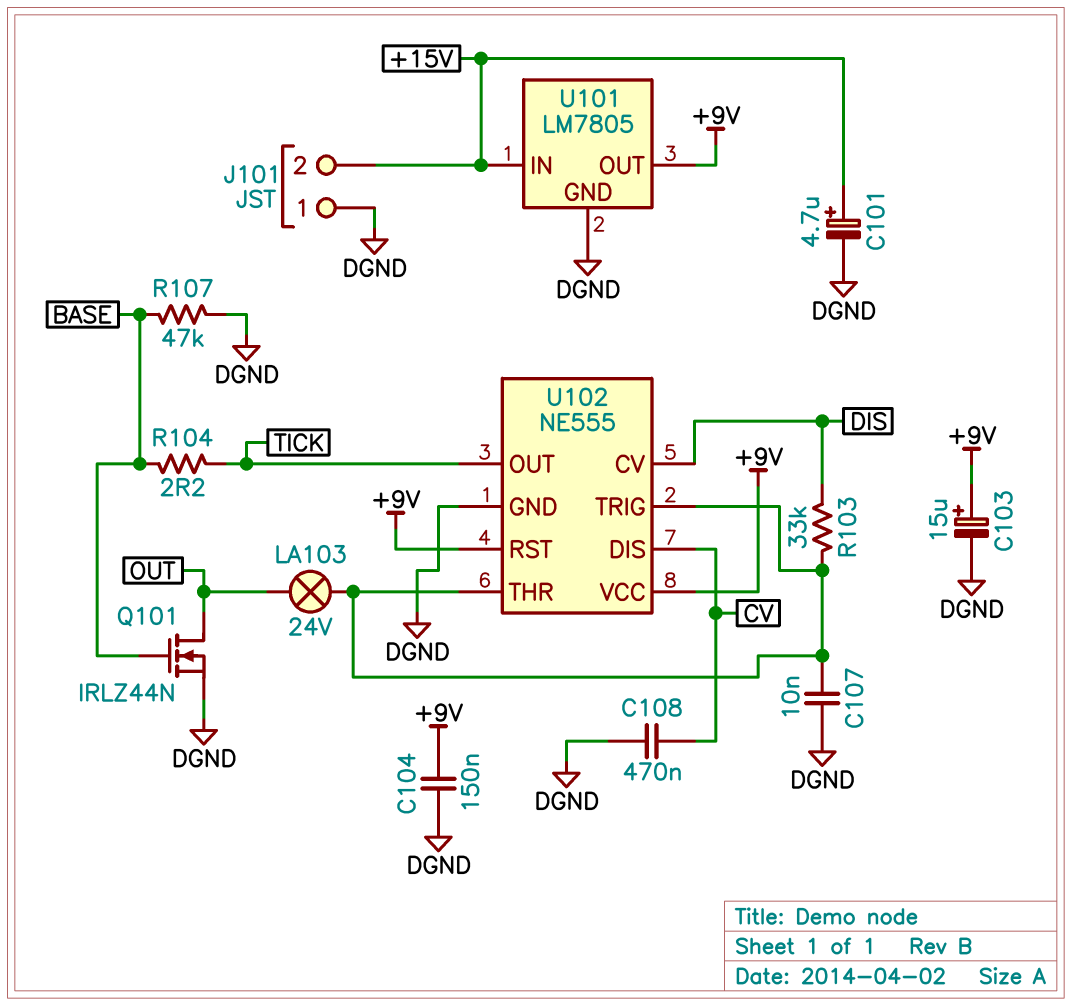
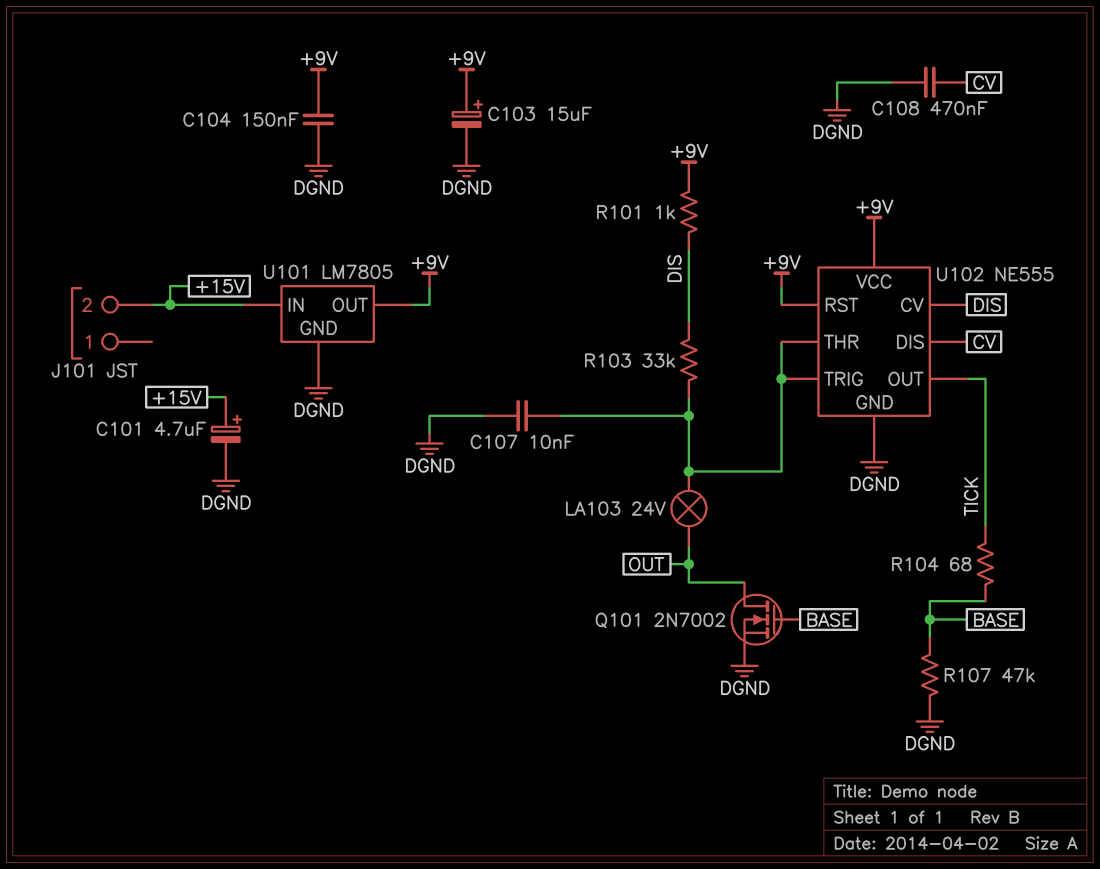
J101 pin 1: DGND -> none
Q101: NMOS IRLZ44N (G BASE, D OUT, S DGND) -> NMOS 2N7002 (G BASE, D OUT, S DGND)
R101: none -> 1k (+9V, DIS)
R104: 2.2 (BASE, TICK) -> 68 (BASE, TICK)

